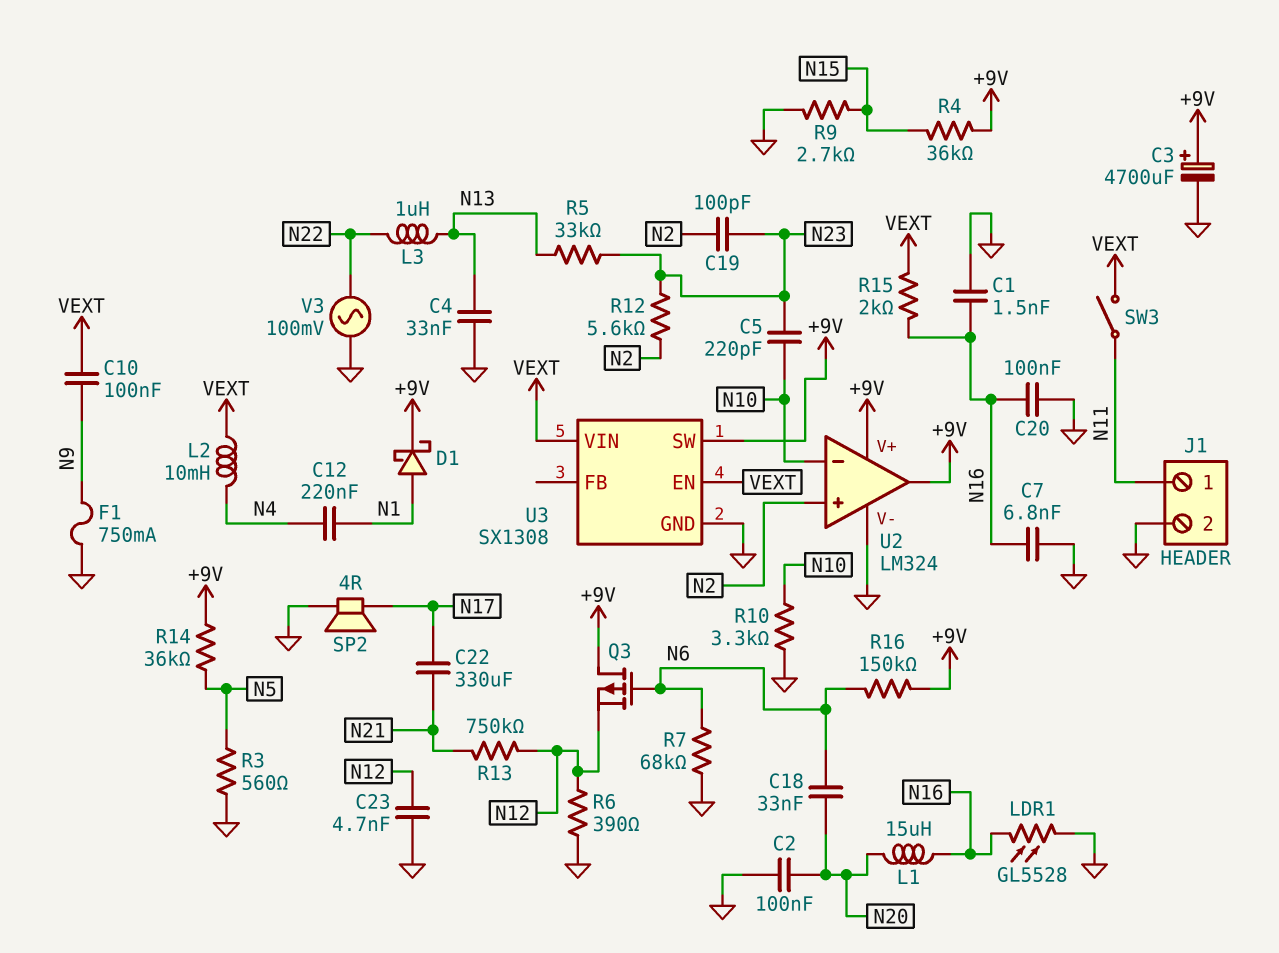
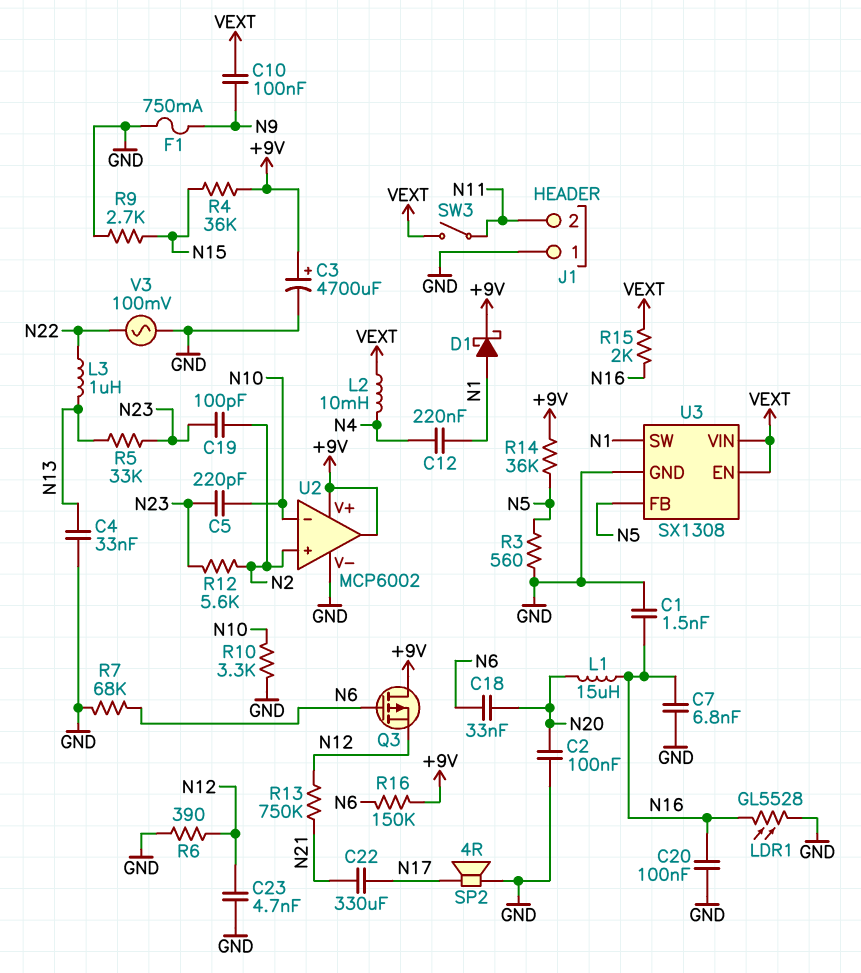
J1 pin 1: N11 -> GND
J1 pin 2: GND -> N11
U2: LM324 -> MCP6002
U3 pin FB: none -> N5
U3 pin SW: +9V -> N1

